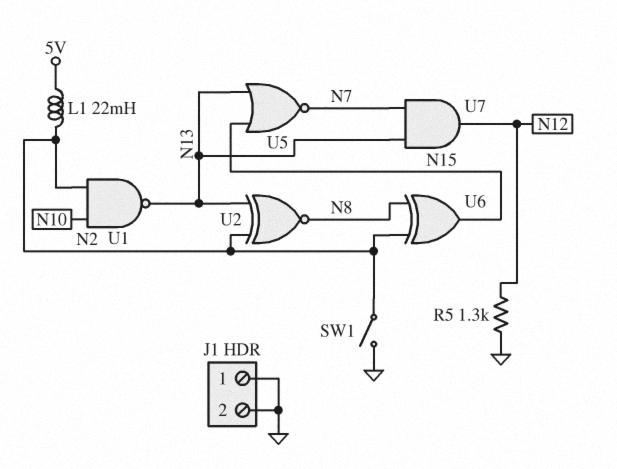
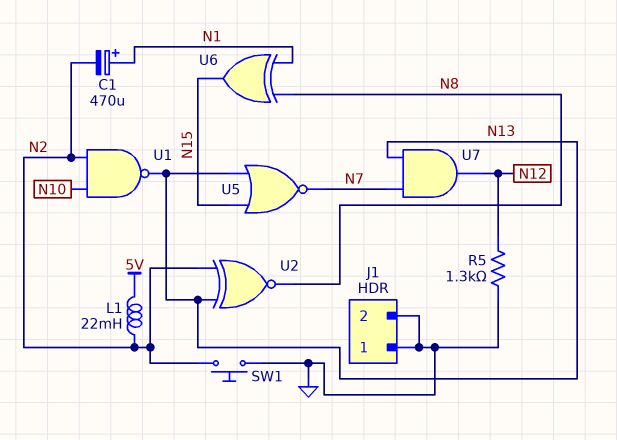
C1: none -> 470uF (plus N1, minus N2)
SW1: switch (GND, N2) -> button (GND, N2)
U6: XOR (in N2, in N8, out N15) -> XOR (in N1, in N8, out N15)

